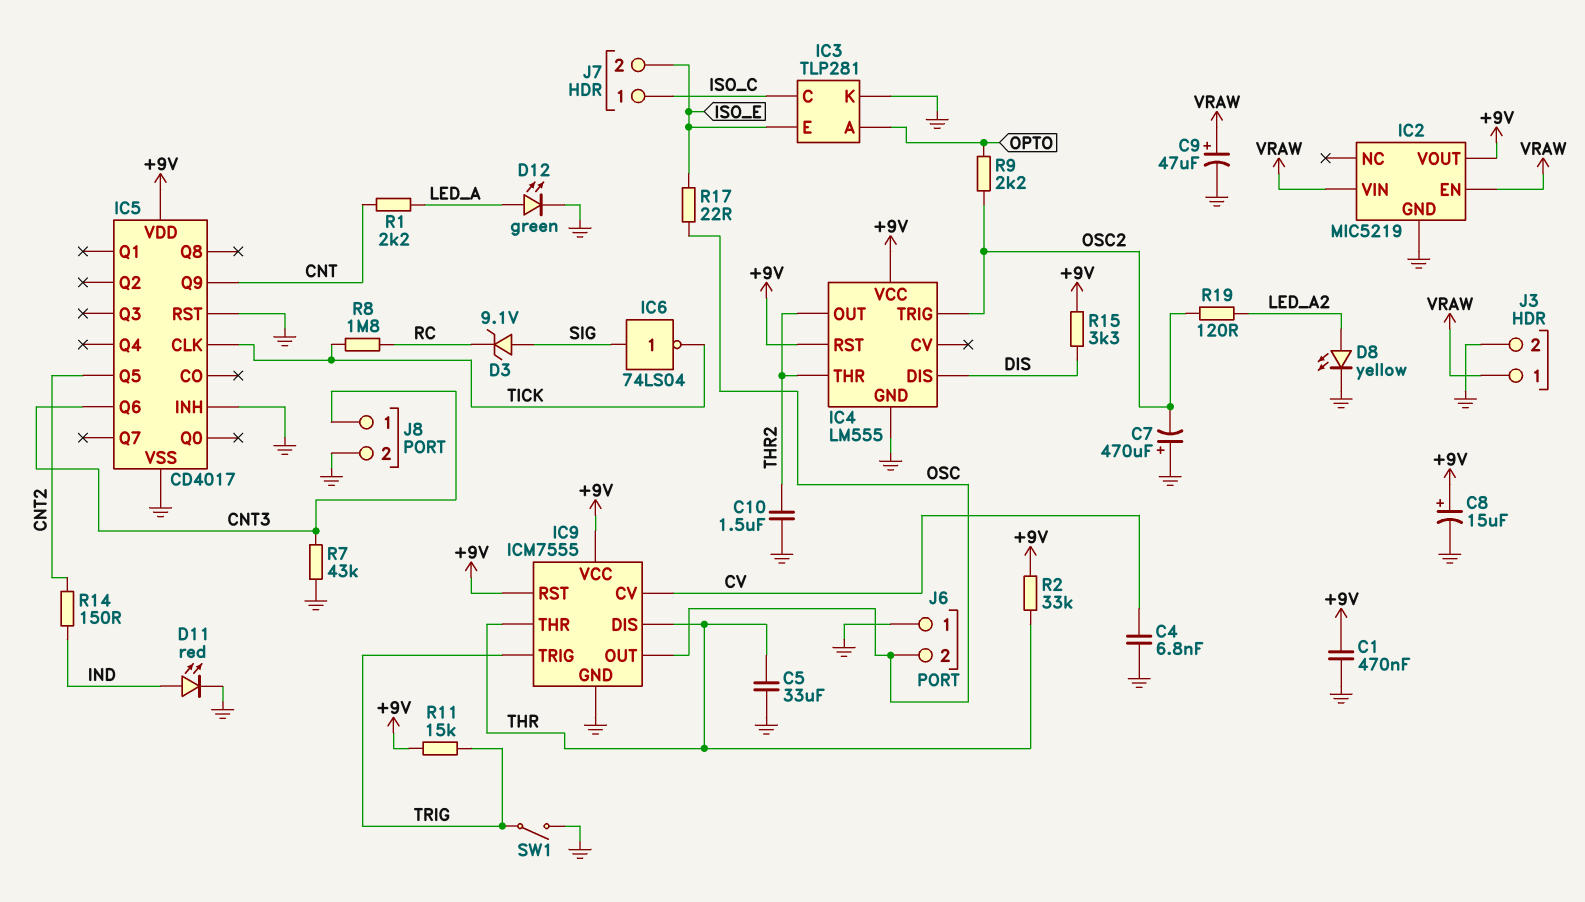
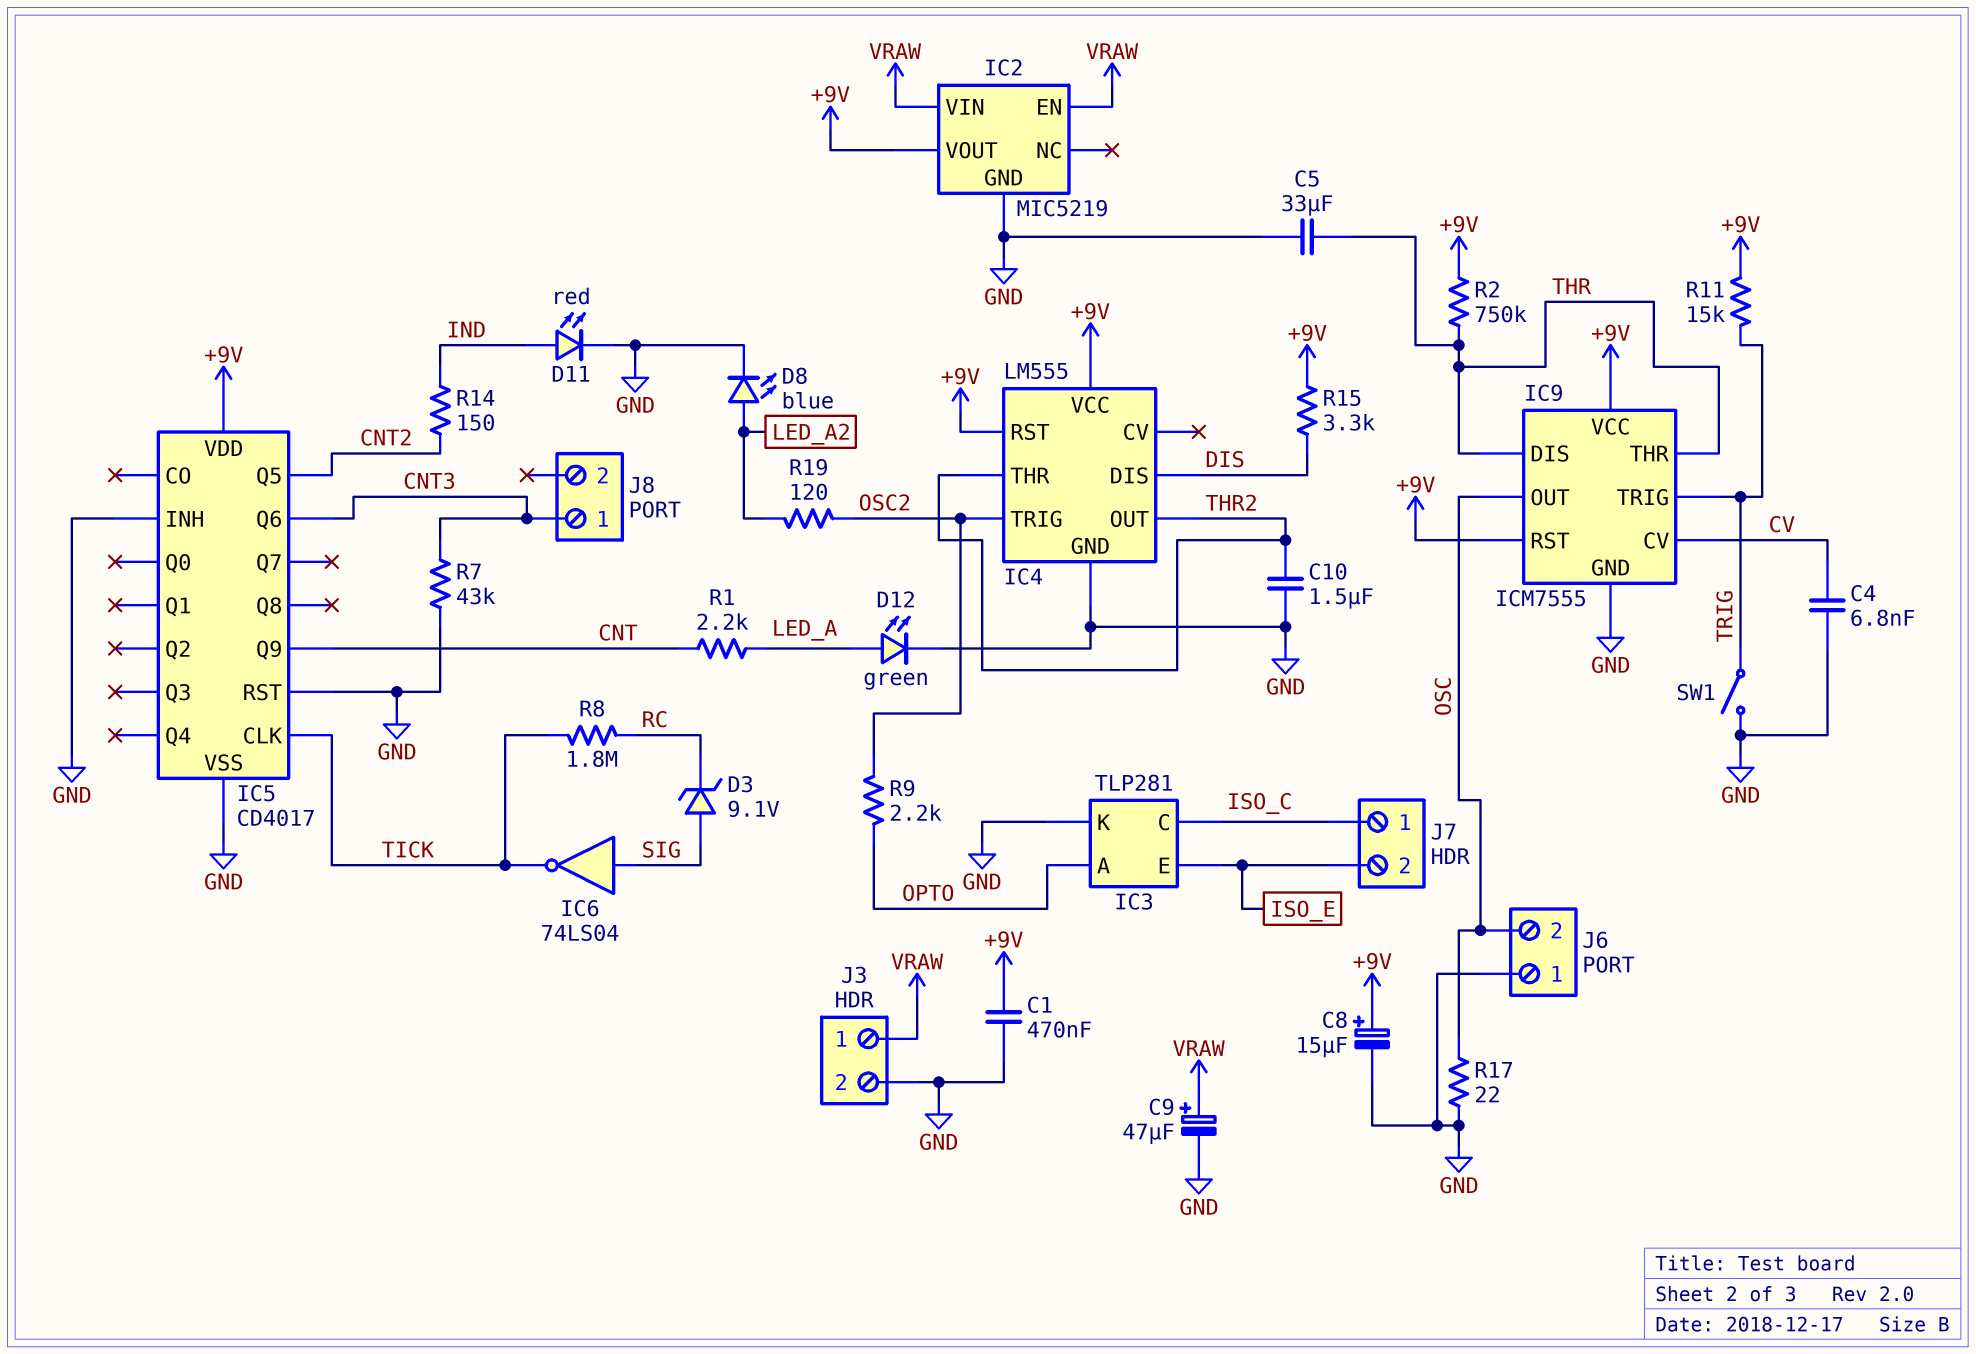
C7: 470uF (plus GND, minus OSC2) -> none
D8: LED yellow (A LED_A2, K GND) -> LED blue (A LED_A2, K GND)
J8 pin 2: GND -> none
R2: 33k (+9V, THR) -> 750k (+9V, THR)
R17: 22 (ISO_E, OSC) -> 22 (GND, OSC)

